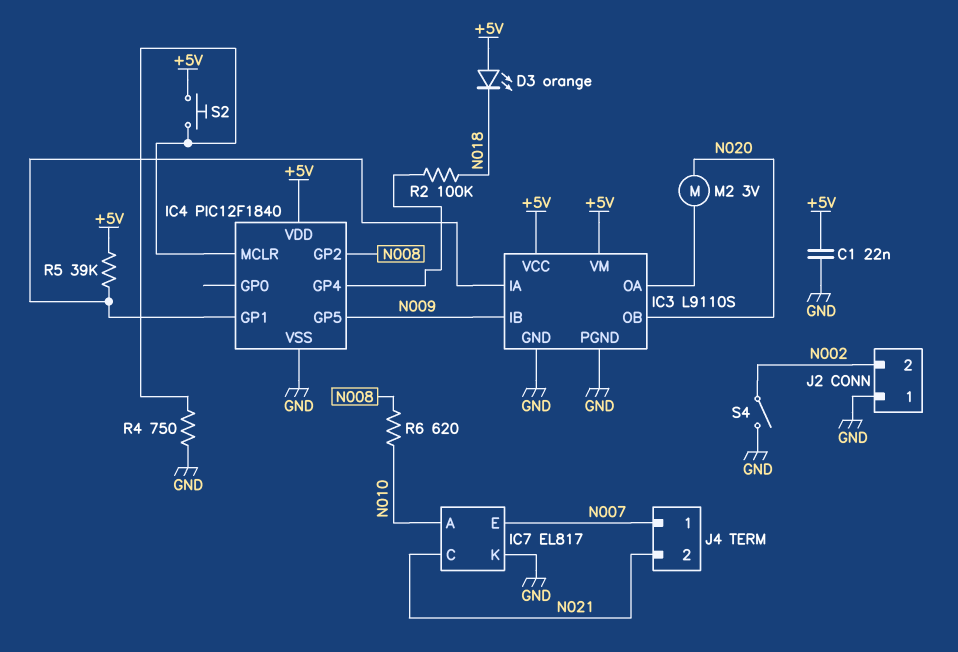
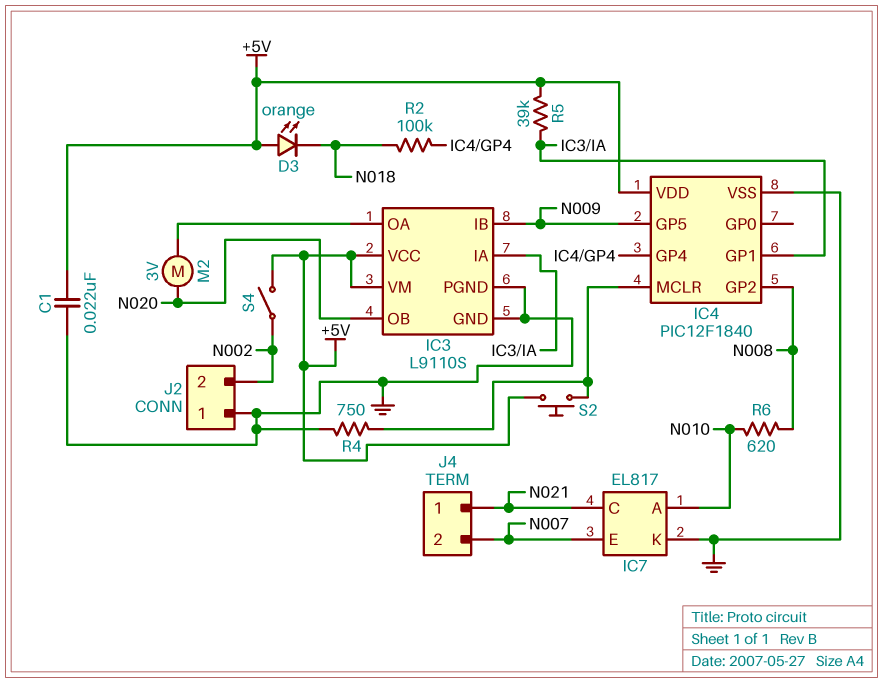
J4 pin 1: N007 -> N021
J4 pin 2: N021 -> N007
S4: switch (GND, N002) -> switch (+5V, N002)

